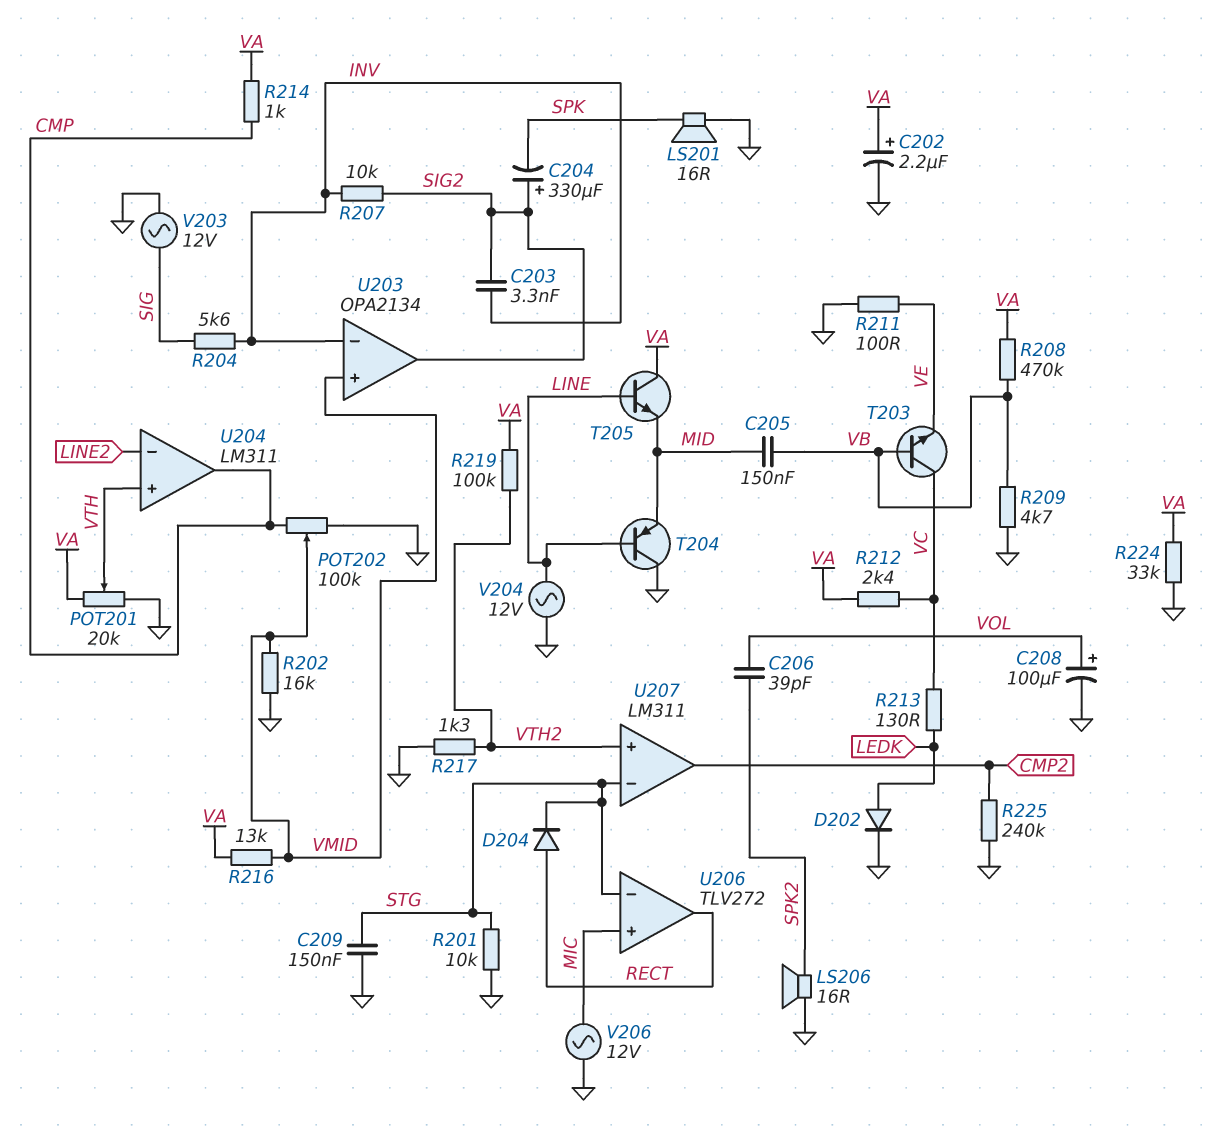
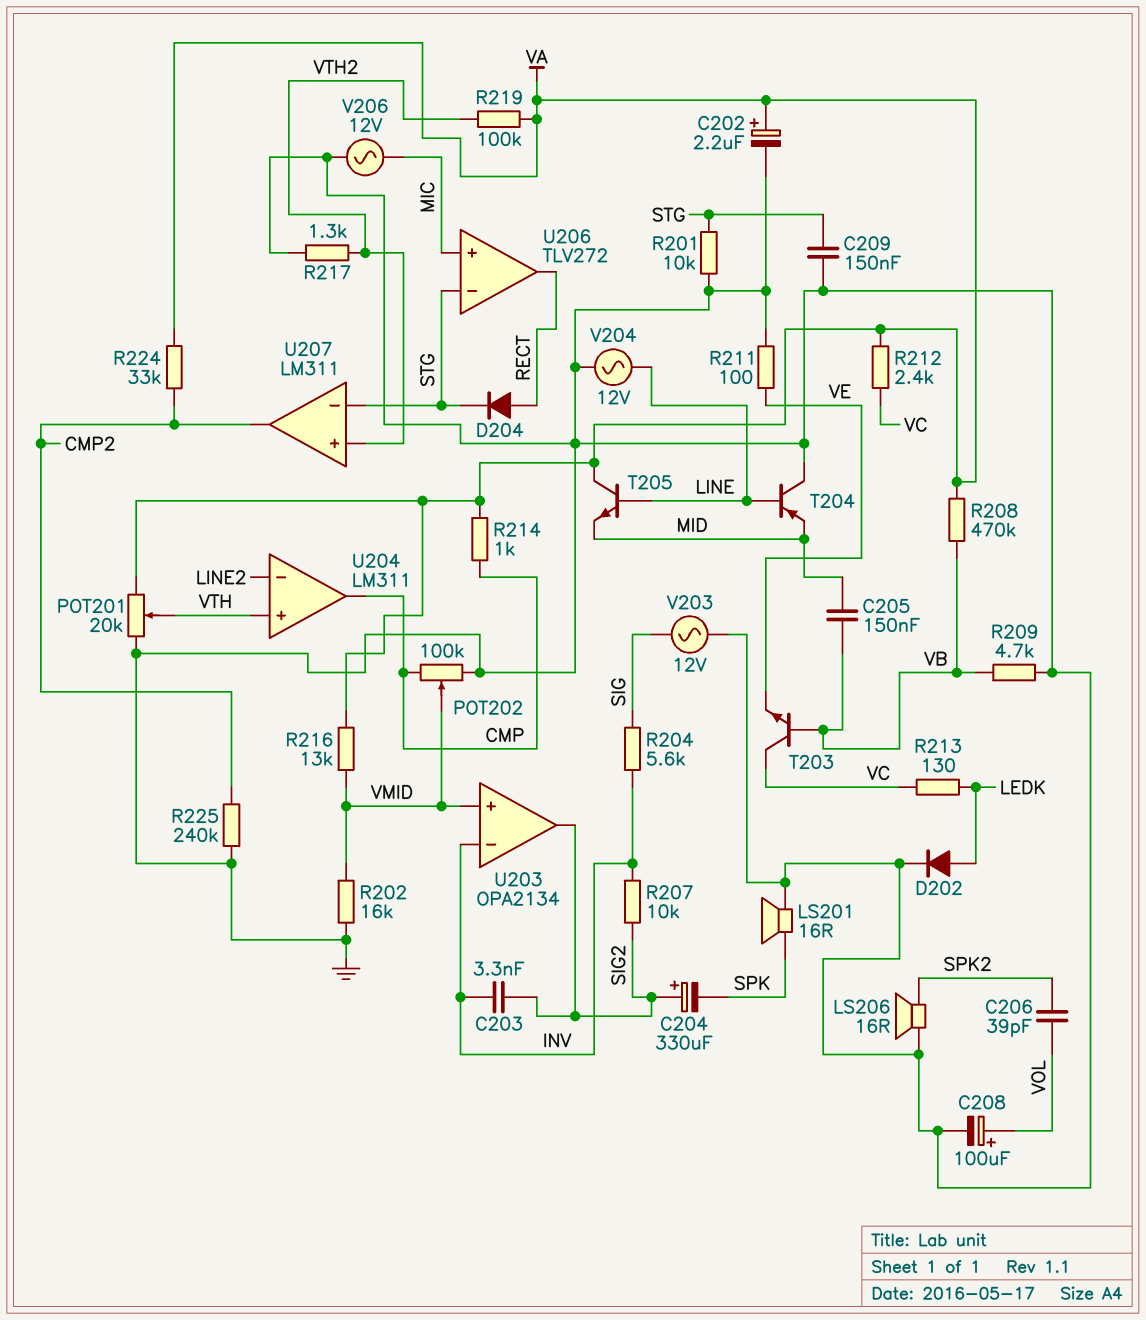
R224: 33k (GND, VA) -> 33k (CMP2, VA)

